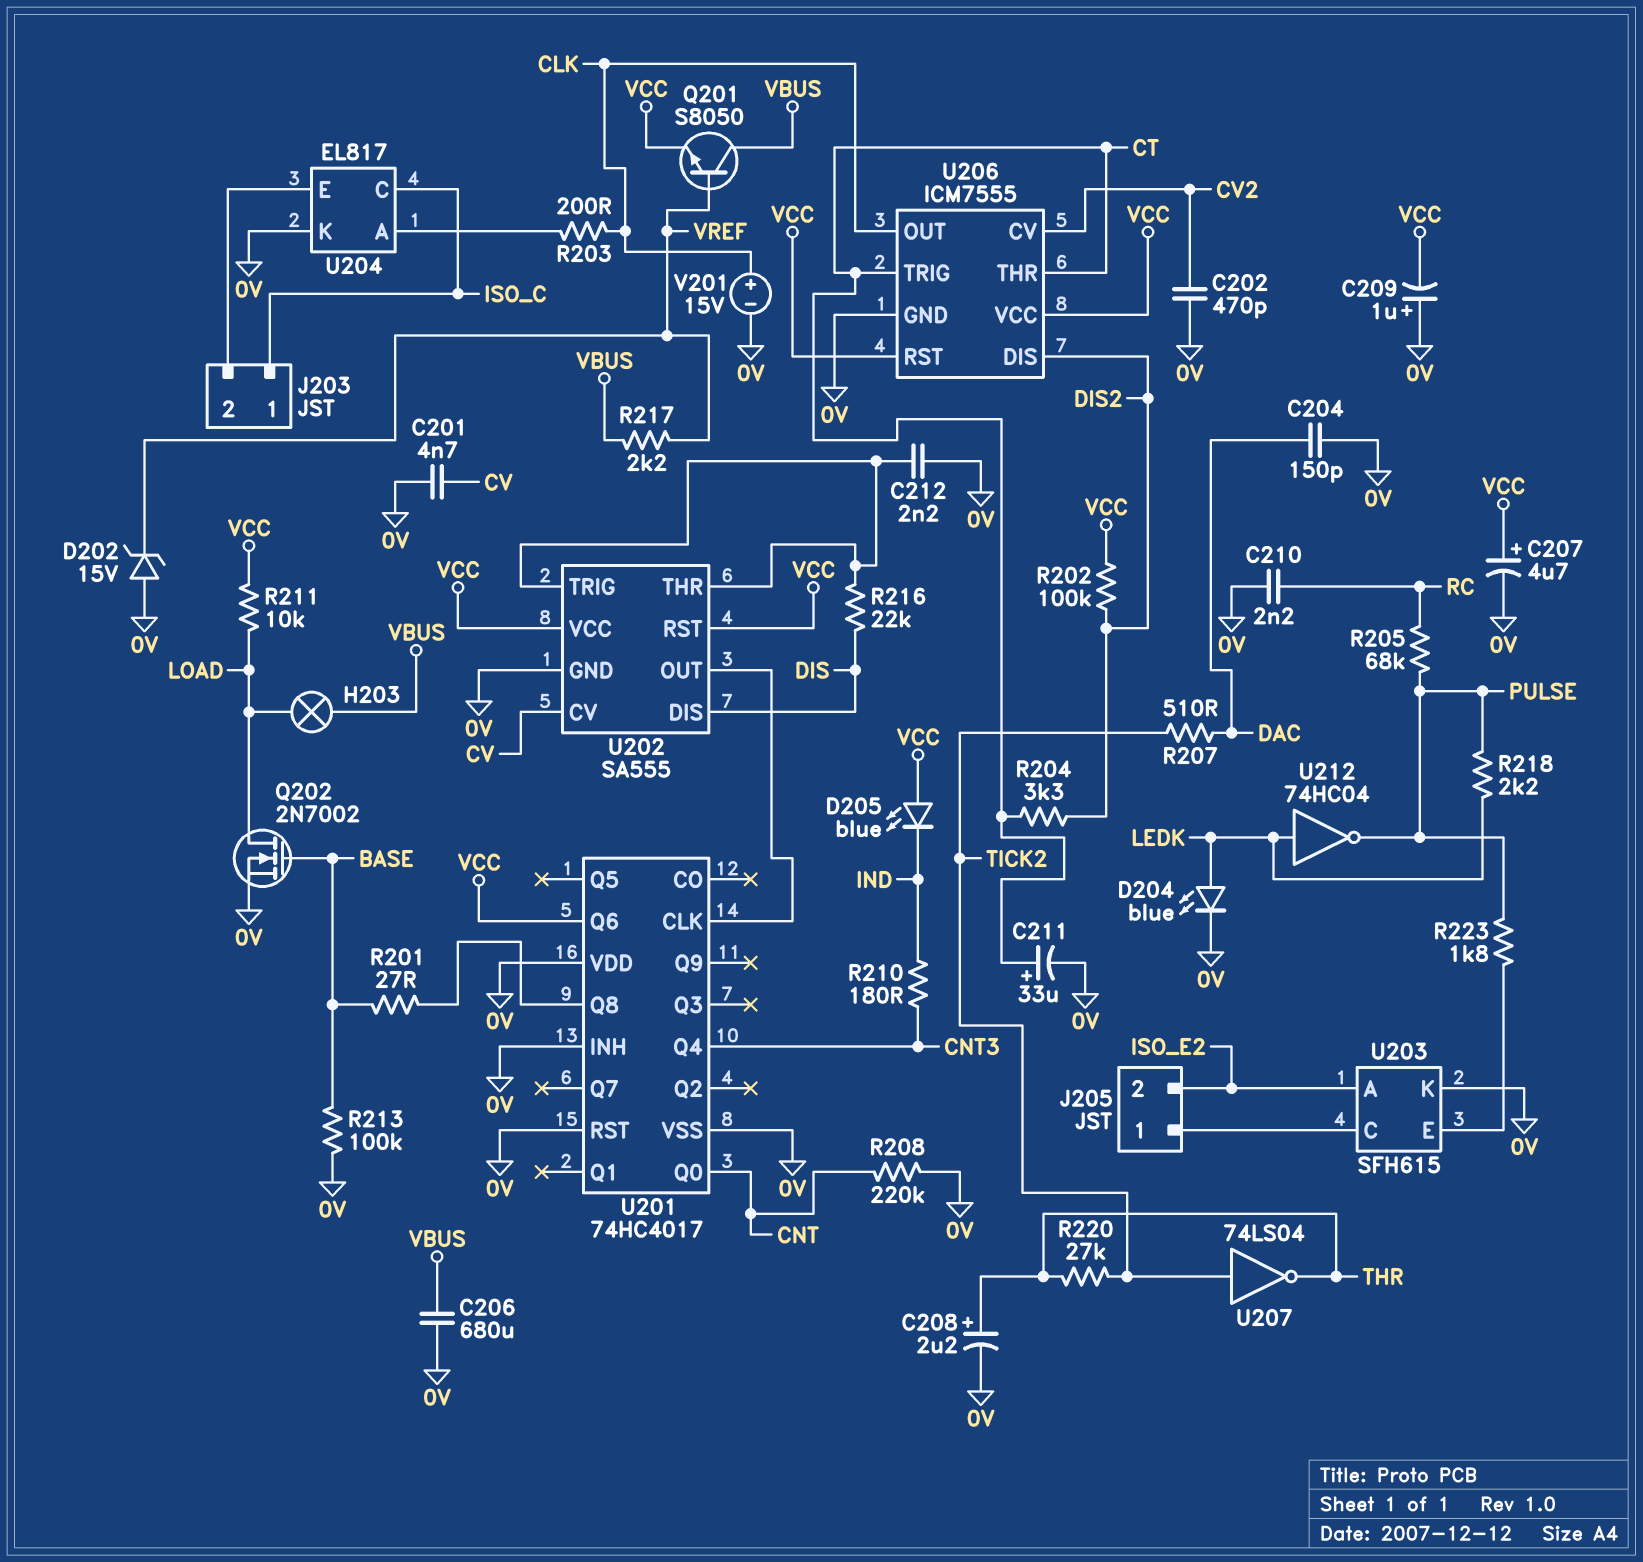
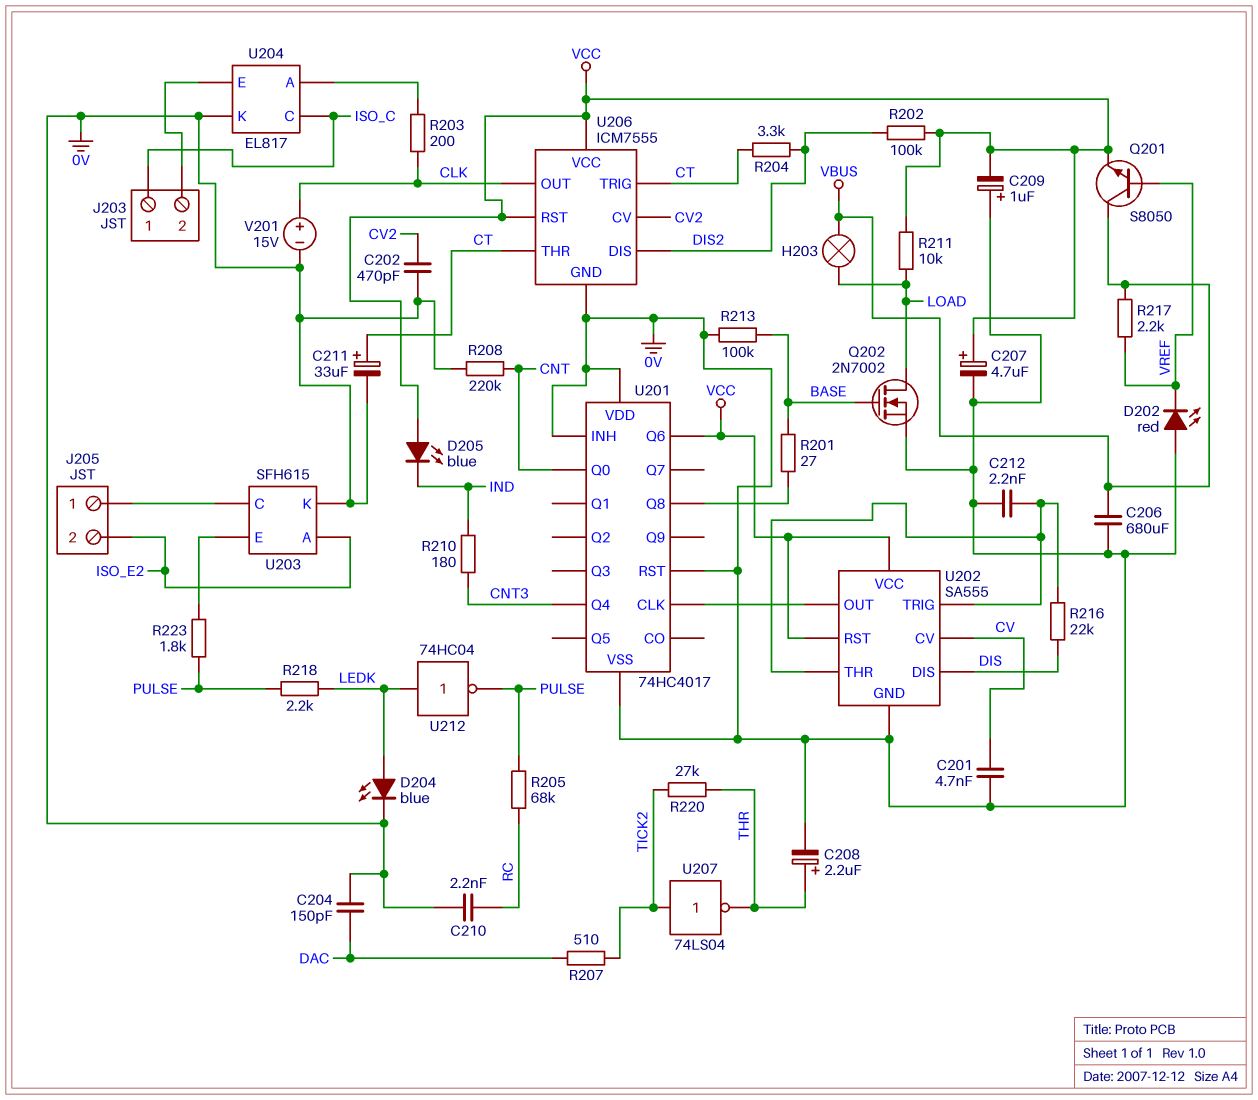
D202: zener 15V (A 0V, K VREF) -> LED red (A 0V, K VREF)

